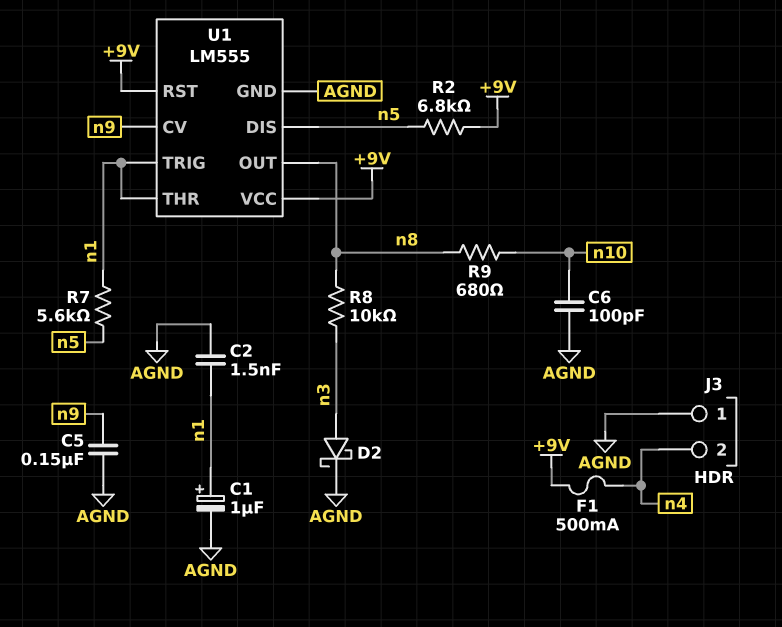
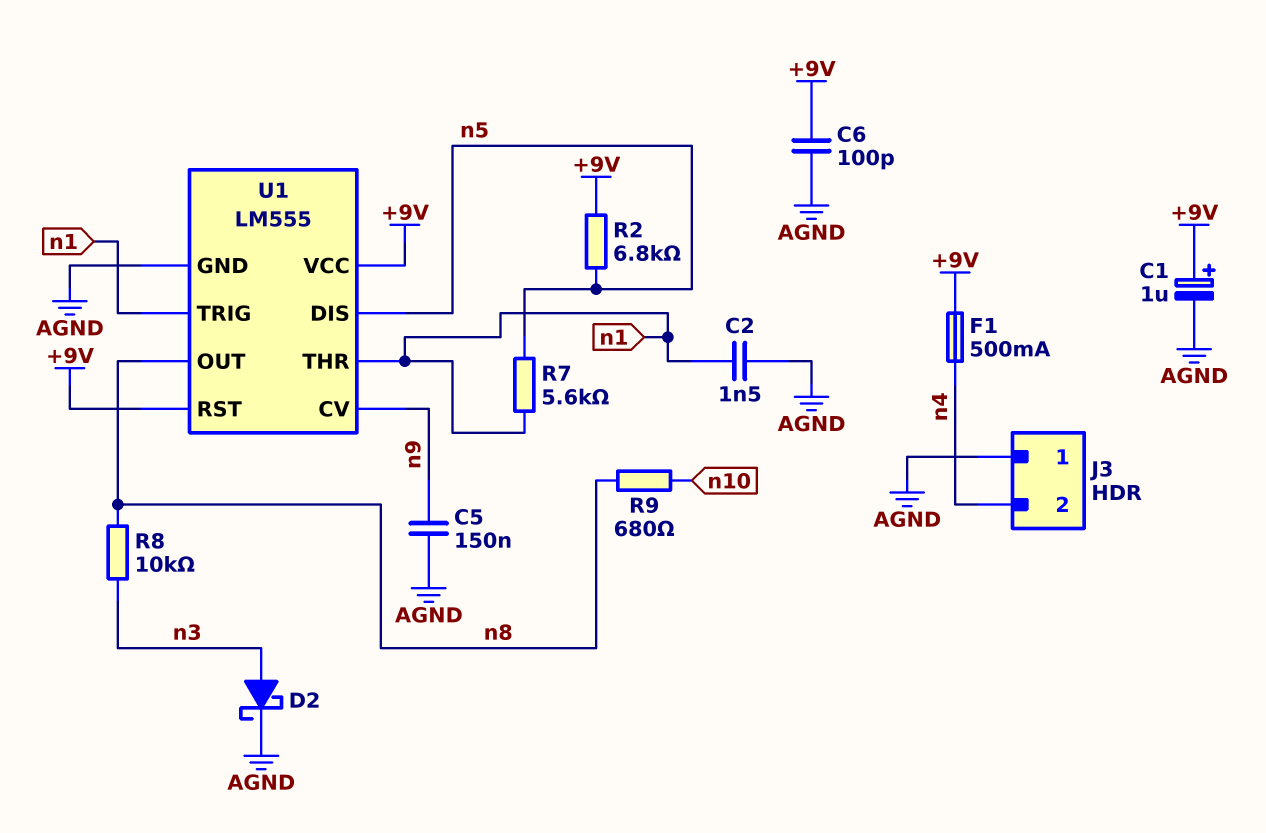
C1: 1uF (plus n1, minus AGND) -> 1uF (plus +9V, minus AGND)
C6: 100pF (AGND, n10) -> 100pF (+9V, AGND)

